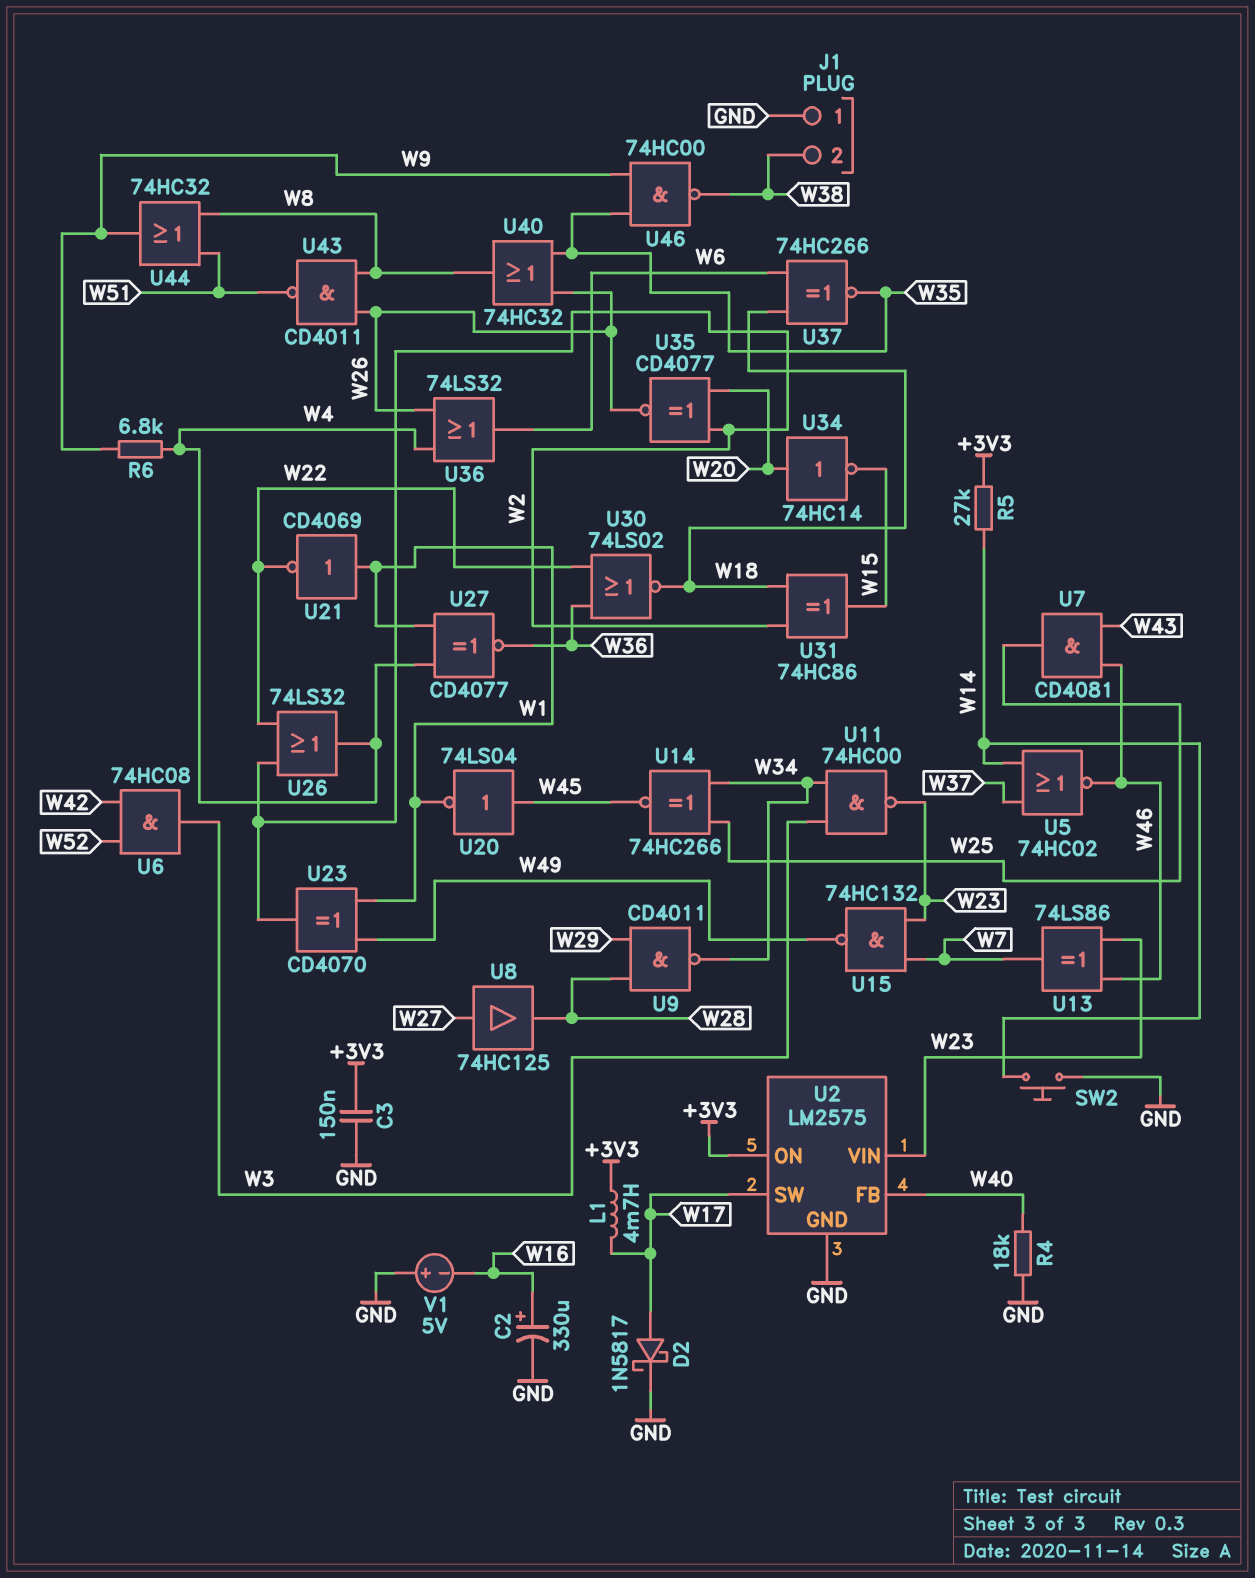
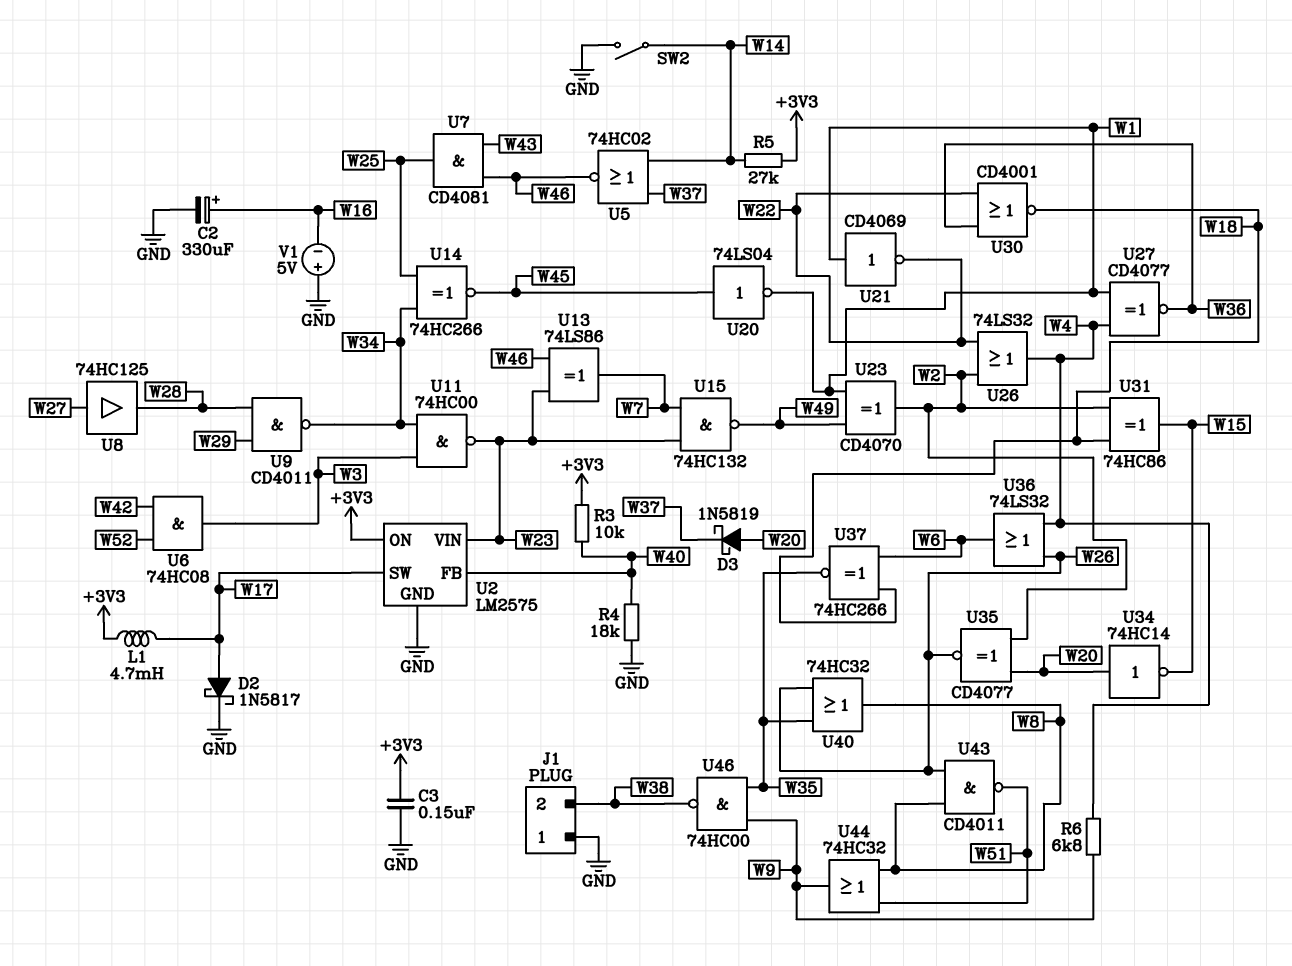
D3: none -> schottky 1N5819 (A W20, K W37)
R3: none -> 10k (+3V3, W40)
SW2: button (GND, W14) -> switch (GND, W14)
U30: NOR 74LS02 (in W22, in W36, out W18) -> NOR CD4001 (in W22, in W36, out W18)

